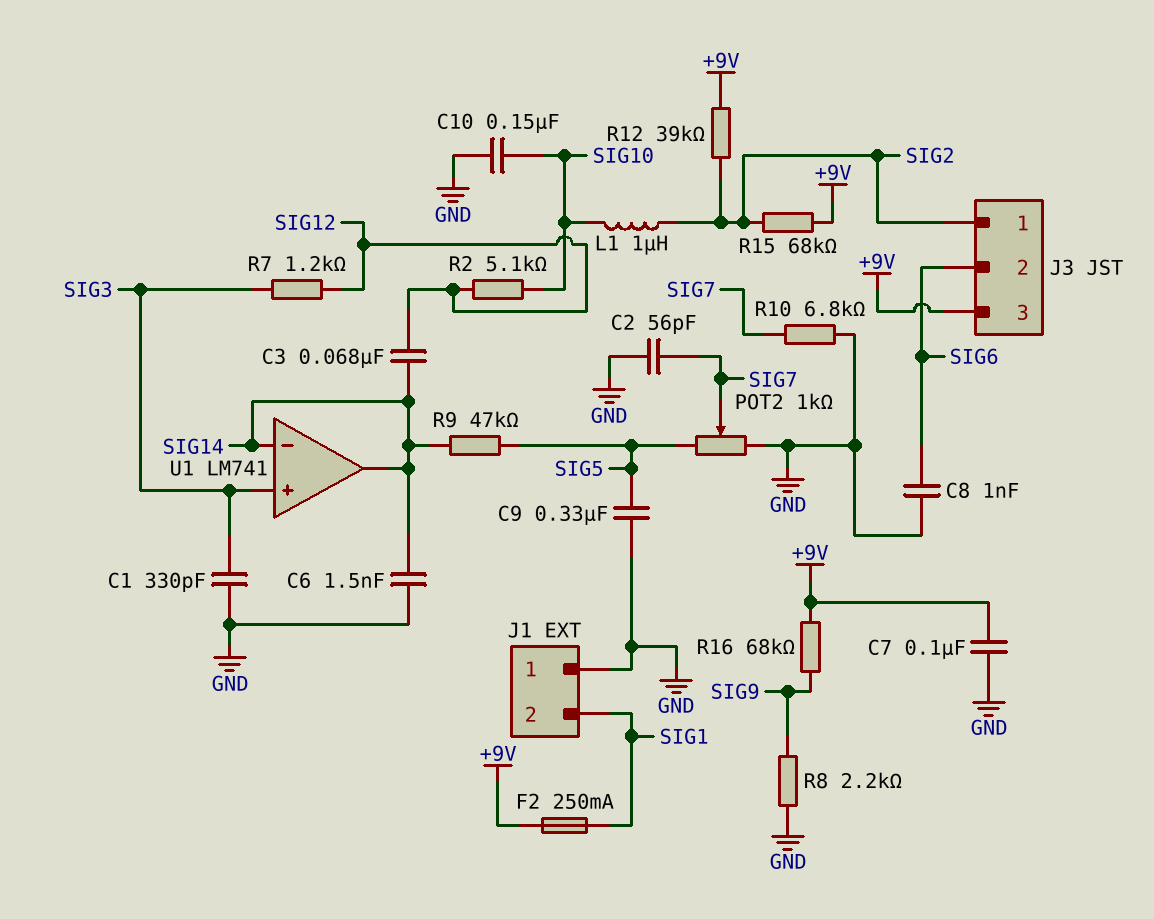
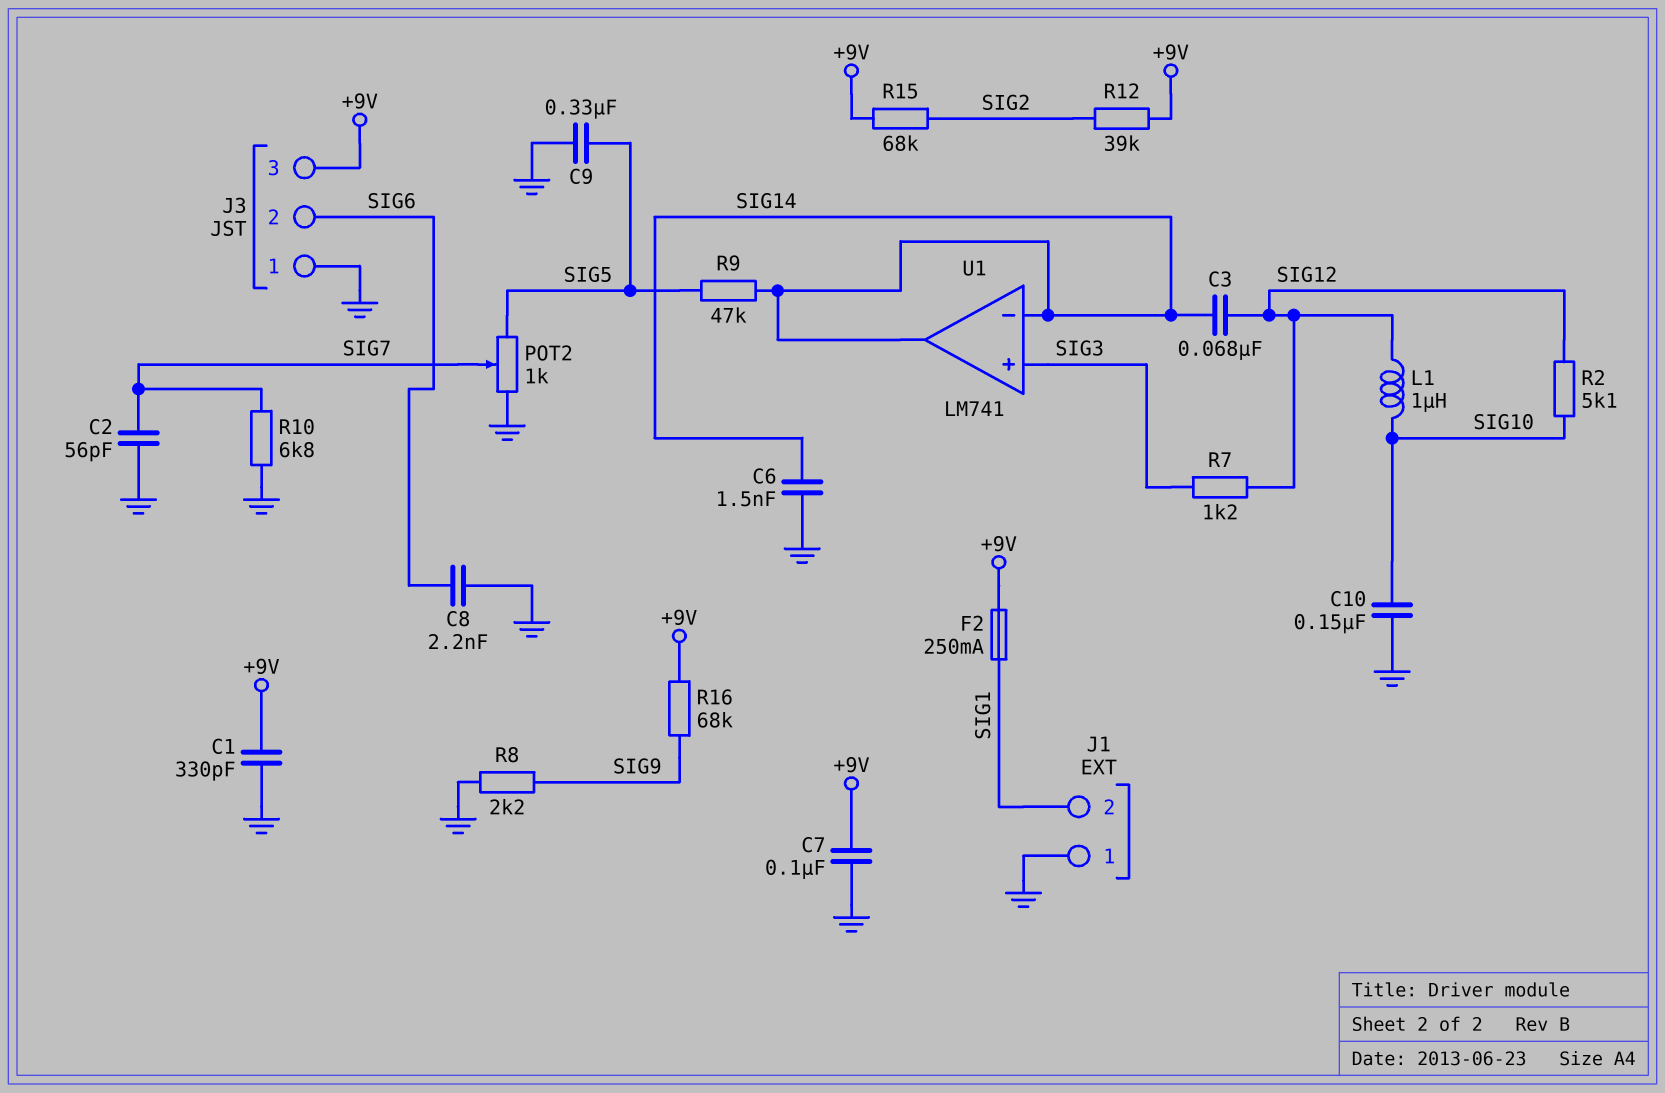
C1: 330pF (GND, SIG3) -> 330pF (+9V, GND)
C8: 1nF (GND, SIG6) -> 2.2nF (GND, SIG6)
J3 pin 1: SIG2 -> GND
L1: 1uH (SIG2, SIG10) -> 1uH (SIG10, SIG12)

